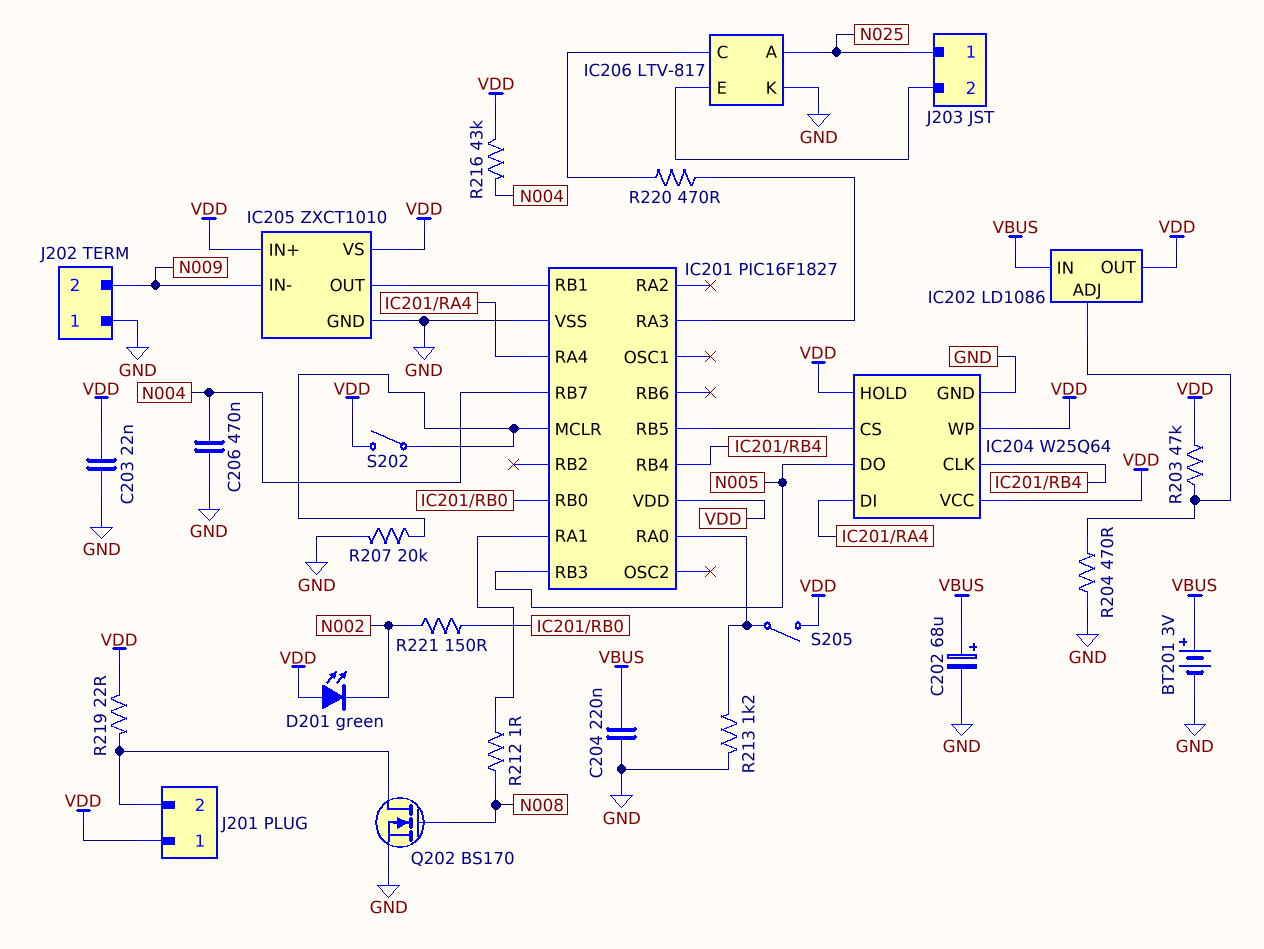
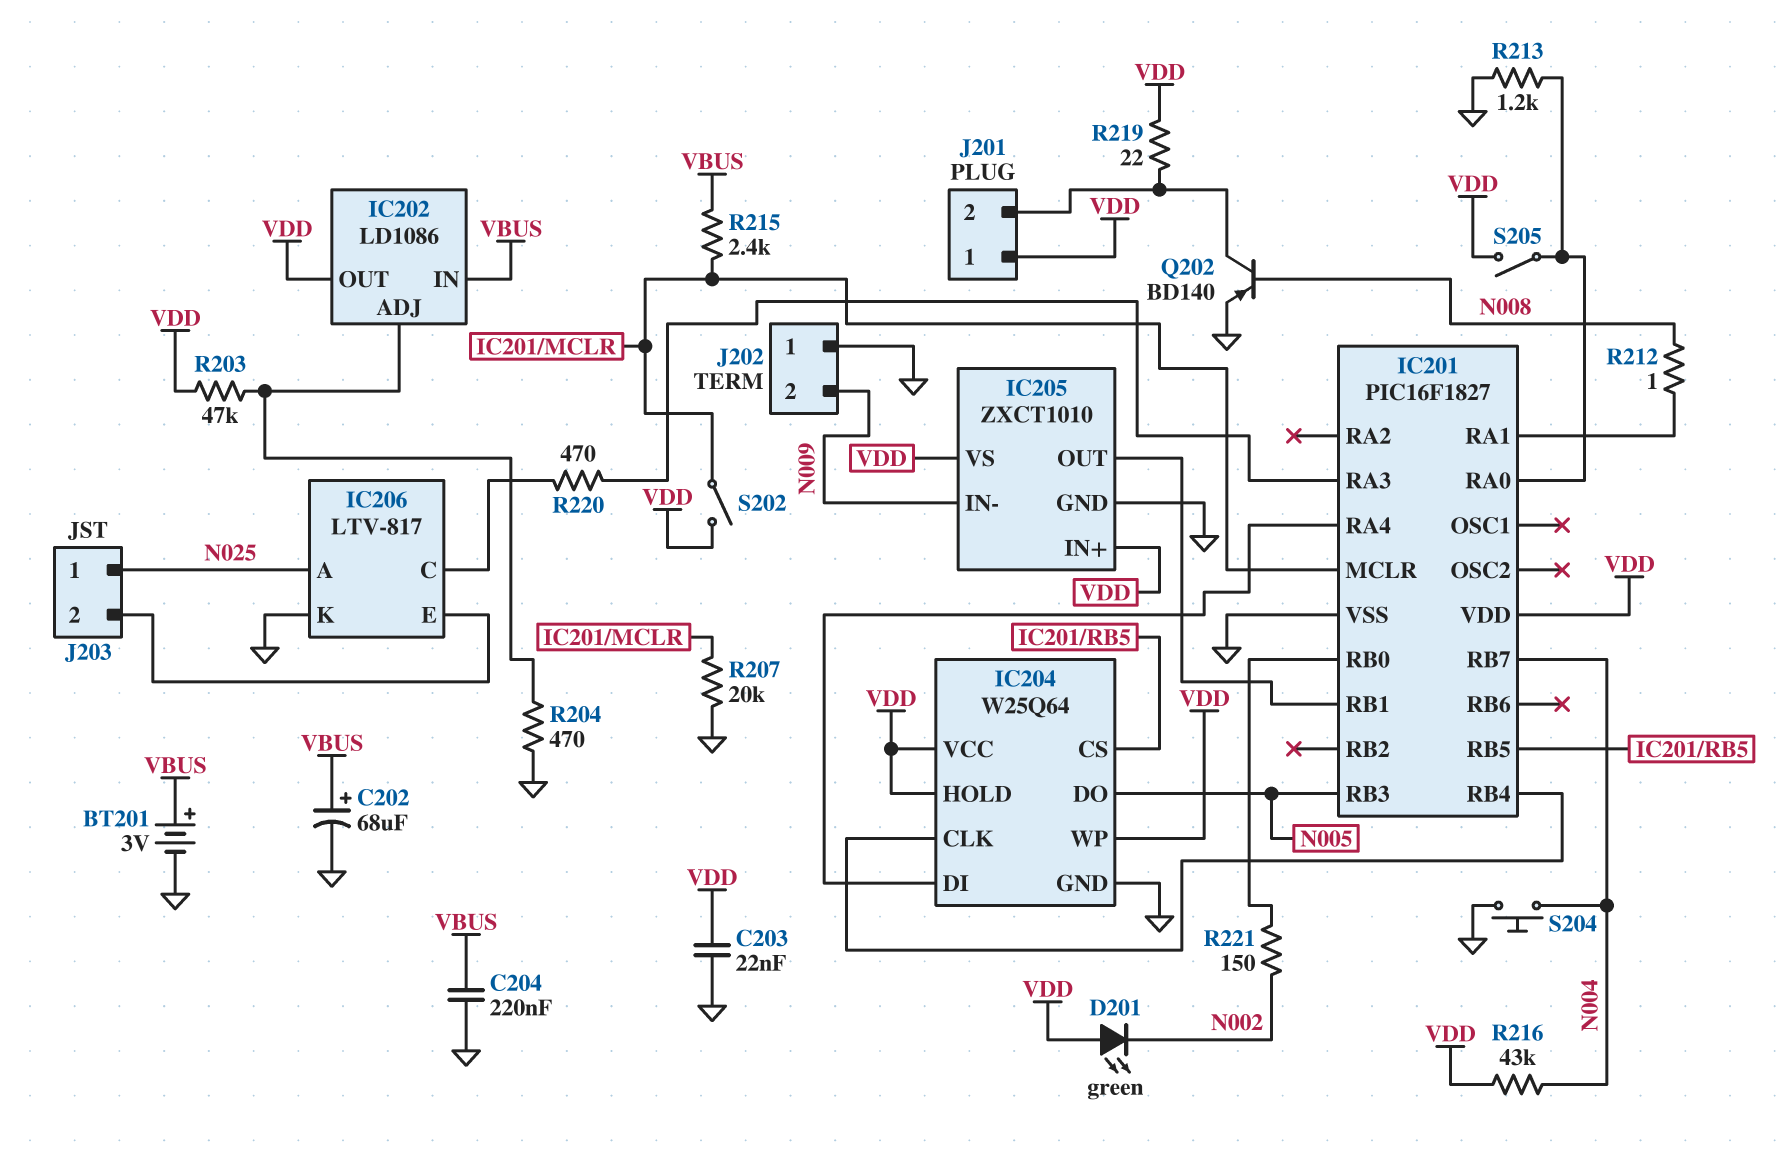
C206: 470nF (GND, N004) -> none
Q202: NMOS BS170 (G N008, D J201/2, S GND) -> PNP BD140 (B N008, C J201/2, E GND)
R215: none -> 2.4k (IC201/MCLR, VBUS)
S204: none -> button (GND, N004)

